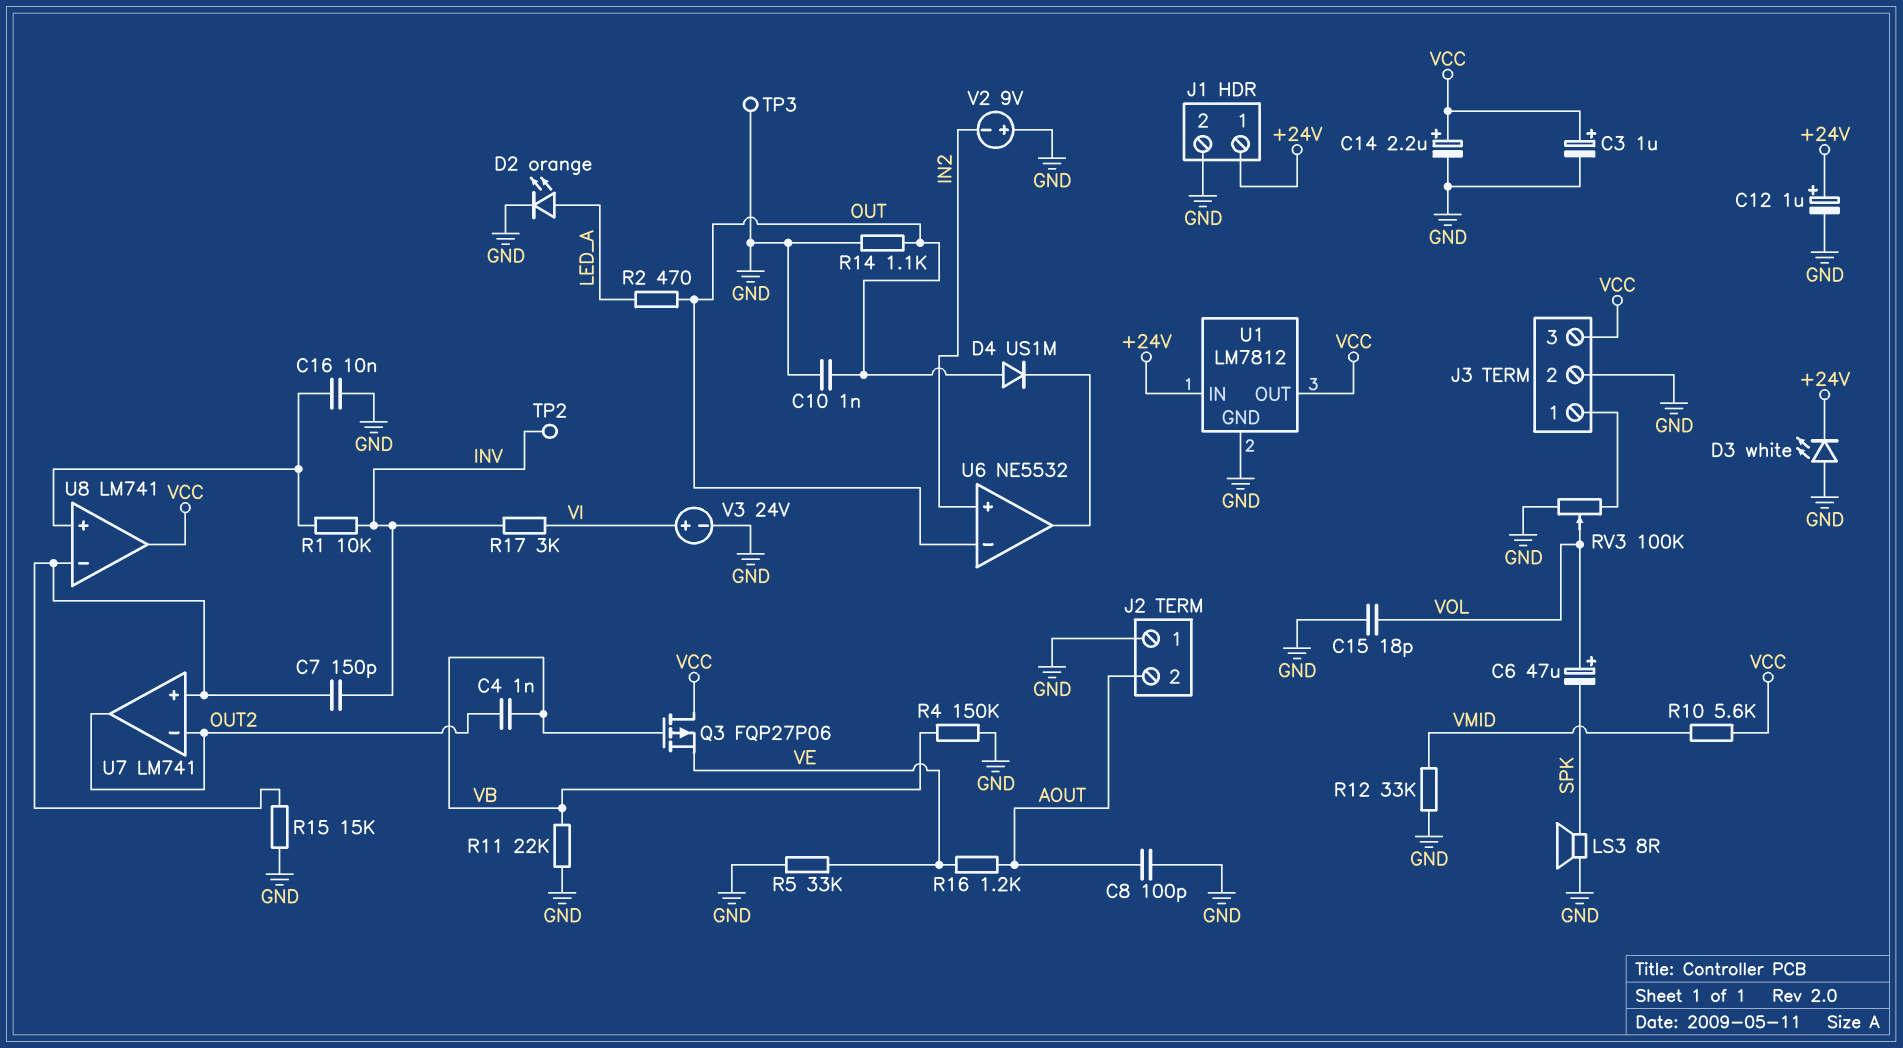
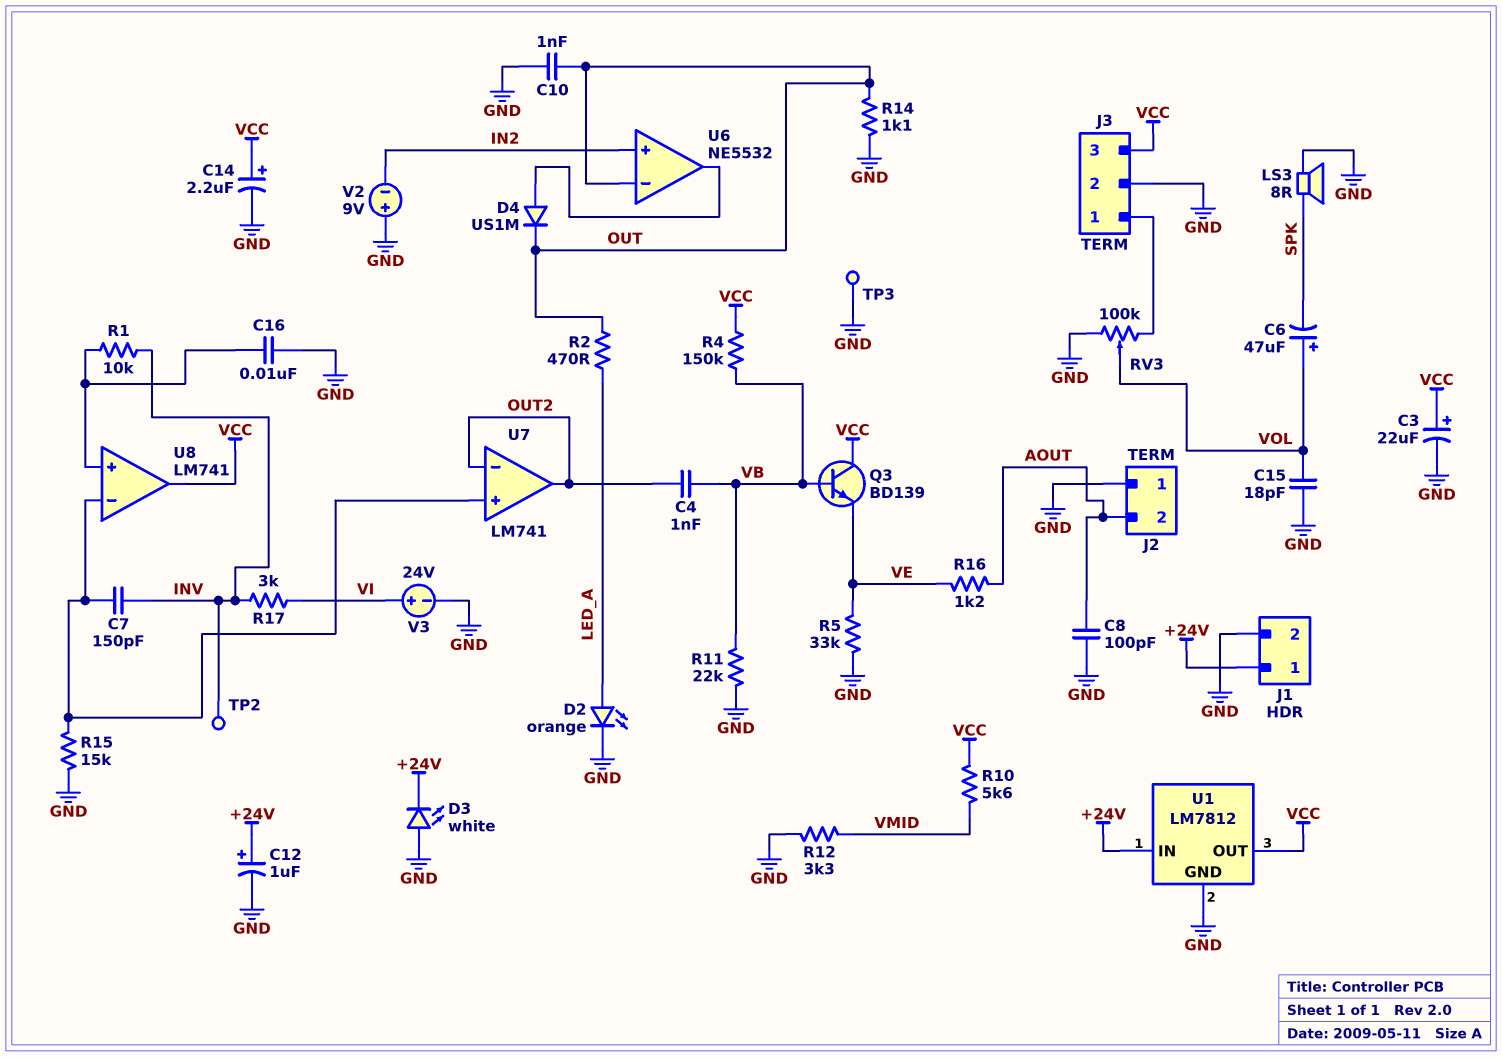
C3: 1uF (plus VCC, minus GND) -> 22uF (plus VCC, minus GND)
D4: diode US1M (A OUT, K U6/out) -> diode US1M (A U6/out, K OUT)
Q3: PMOS FQP27P06 (G VB, D VCC, S VE) -> NPN BD139 (B VB, C VCC, E VE)
R4: 150k (GND, VB) -> 150k (VB, VCC)
R12: 33k (GND, VMID) -> 3.3k (GND, VMID)

